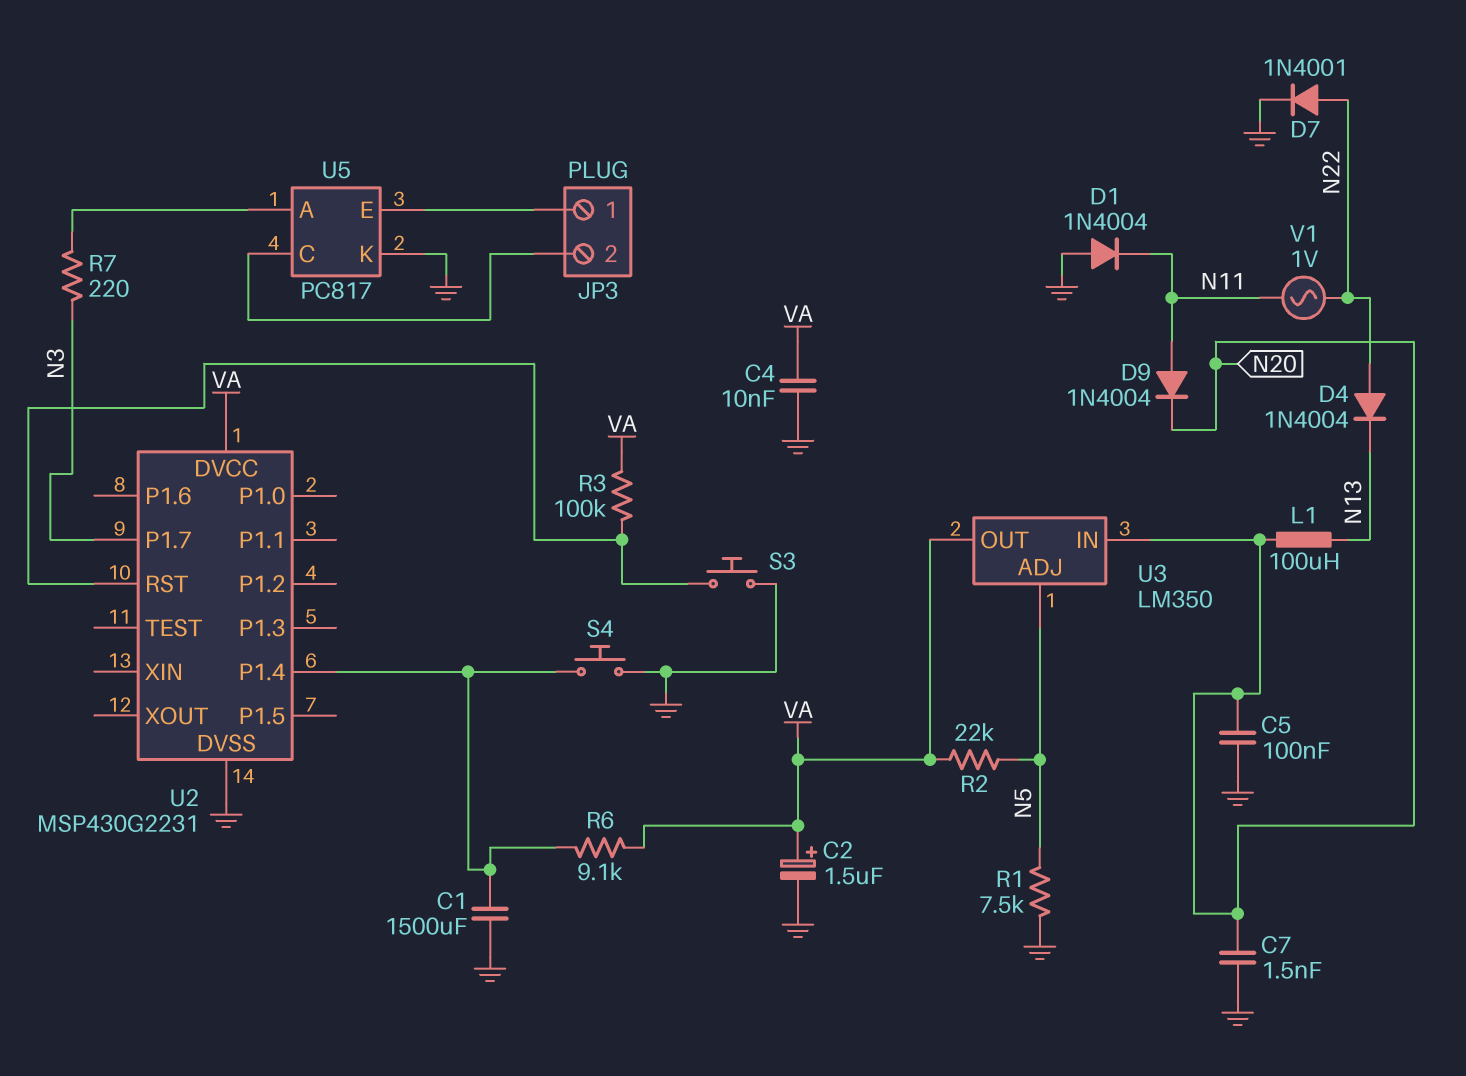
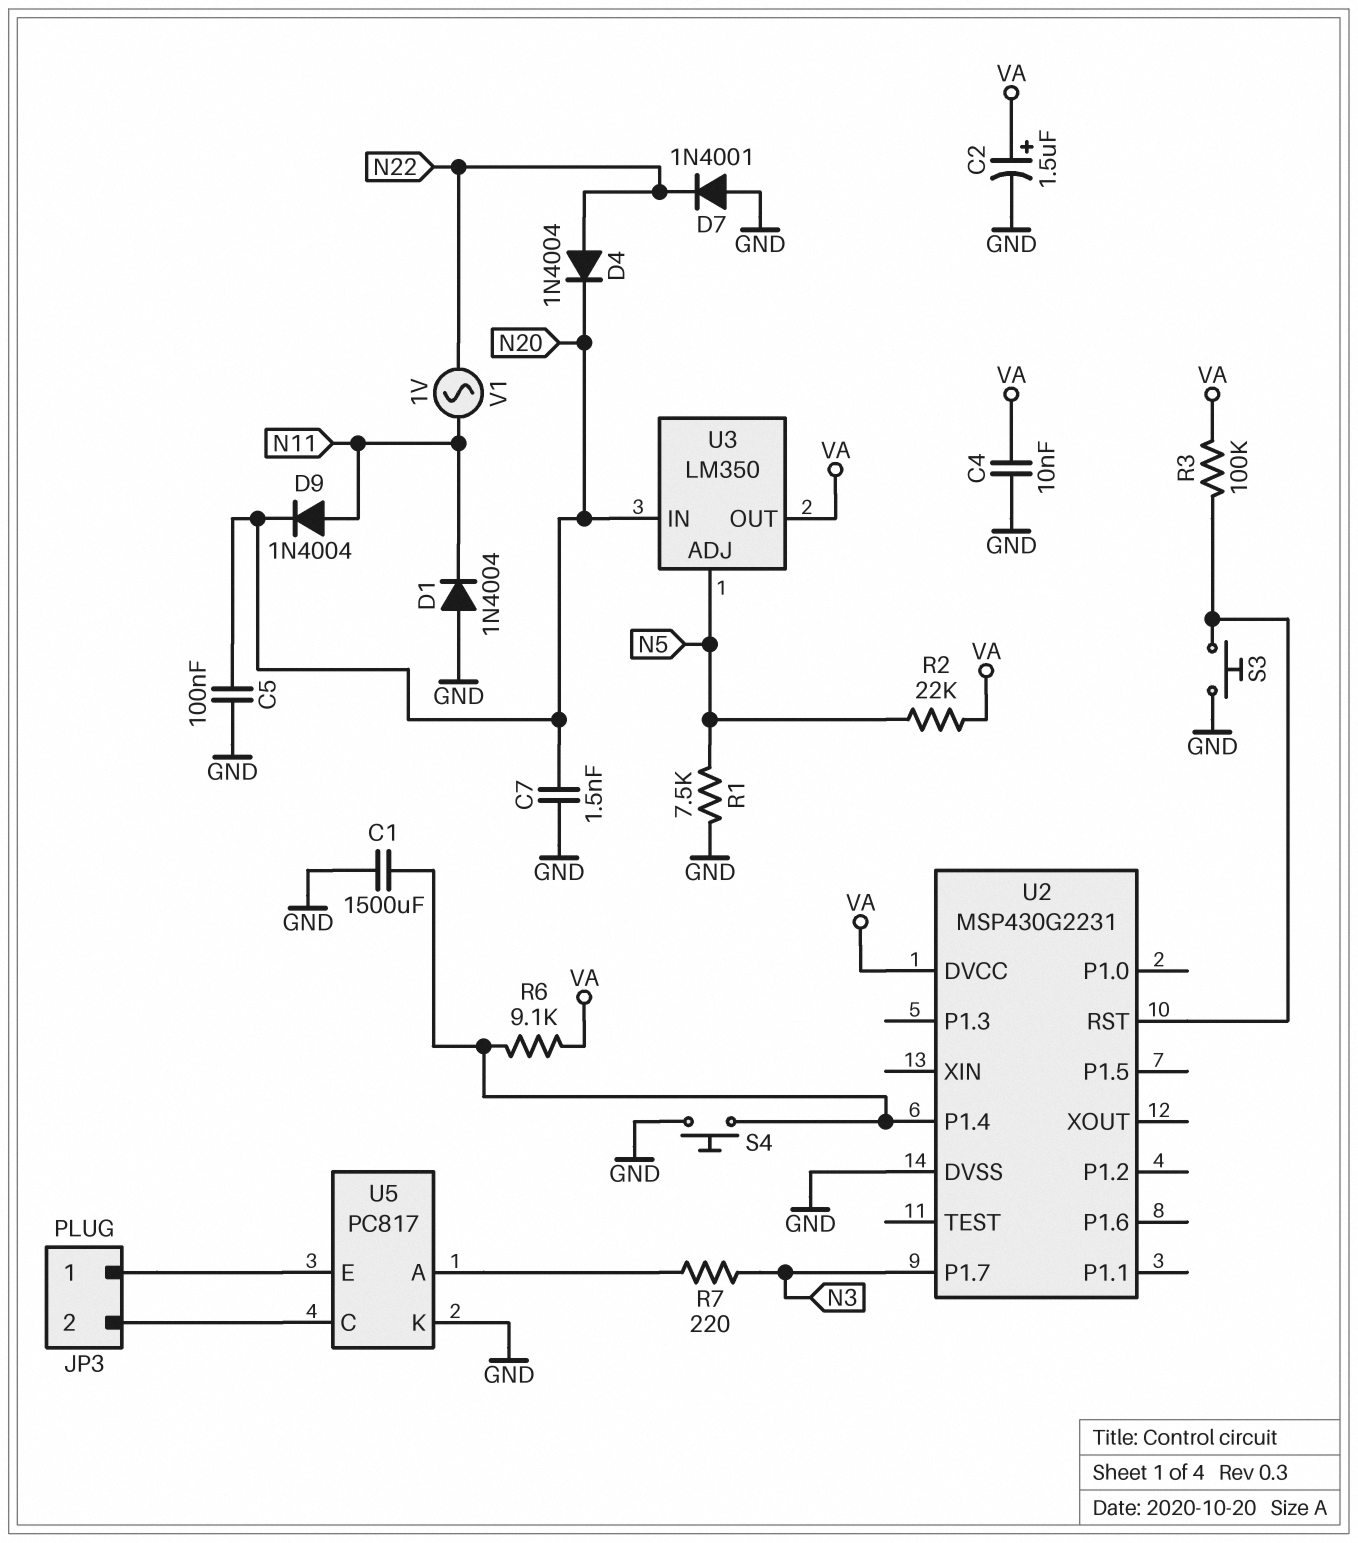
D4: diode 1N4004 (A N22, K N13) -> diode 1N4004 (A N22, K N20)
D7: diode 1N4001 (A N22, K GND) -> diode 1N4001 (A GND, K N22)
L1: 100uH (N13, N20) -> none

